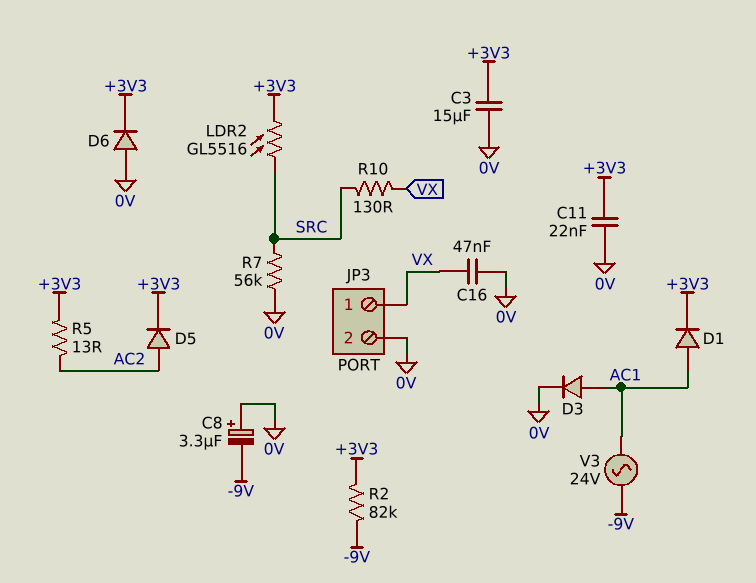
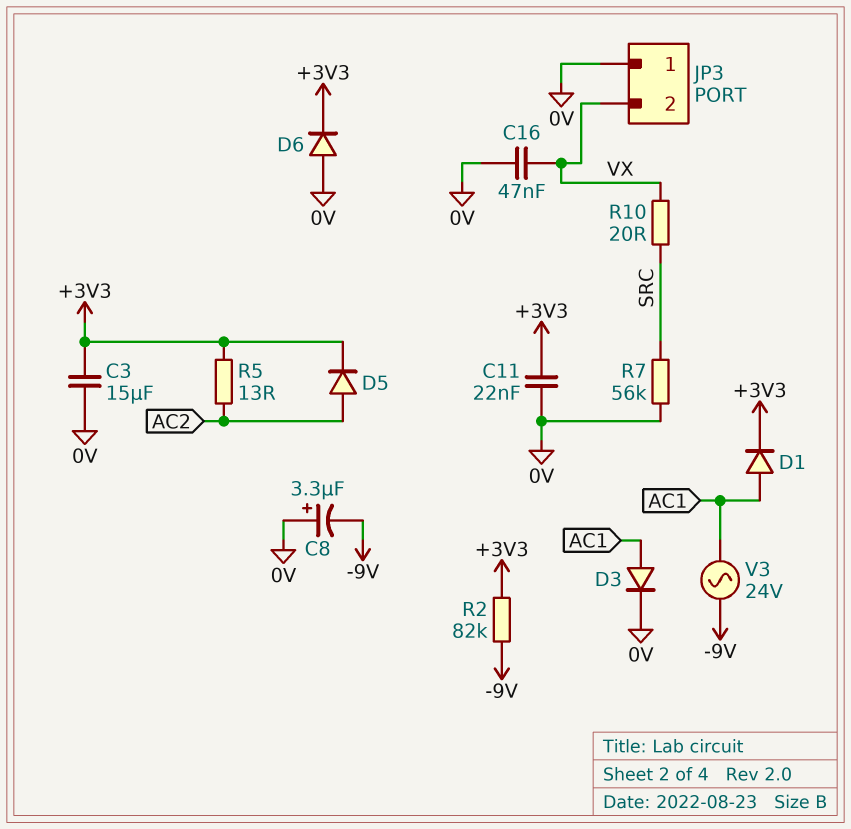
JP3 pin 1: VX -> 0V
JP3 pin 2: 0V -> VX
LDR2: GL5516 (+3V3, SRC) -> none
R10: 130 (SRC, VX) -> 20 (SRC, VX)

